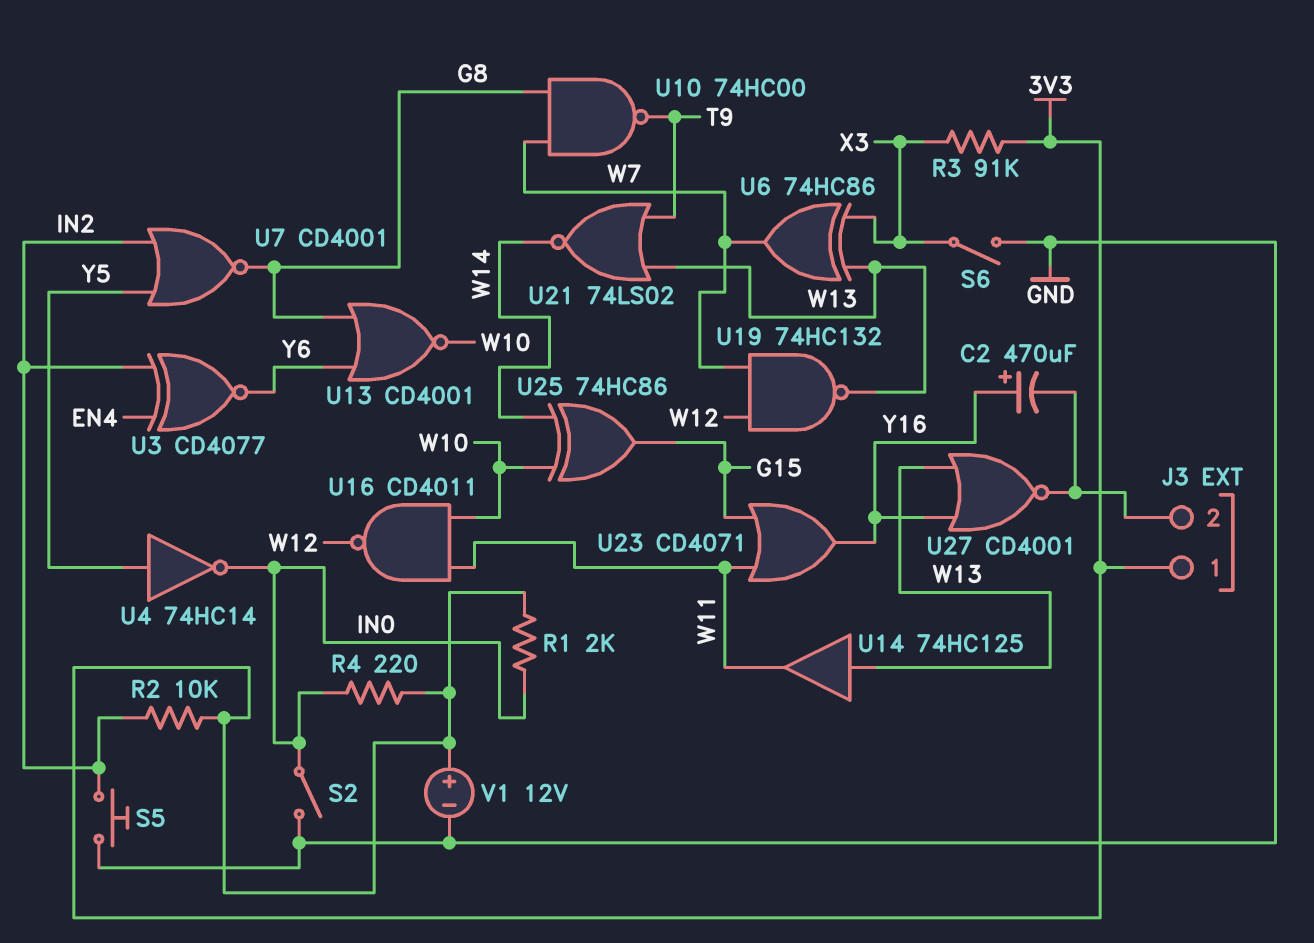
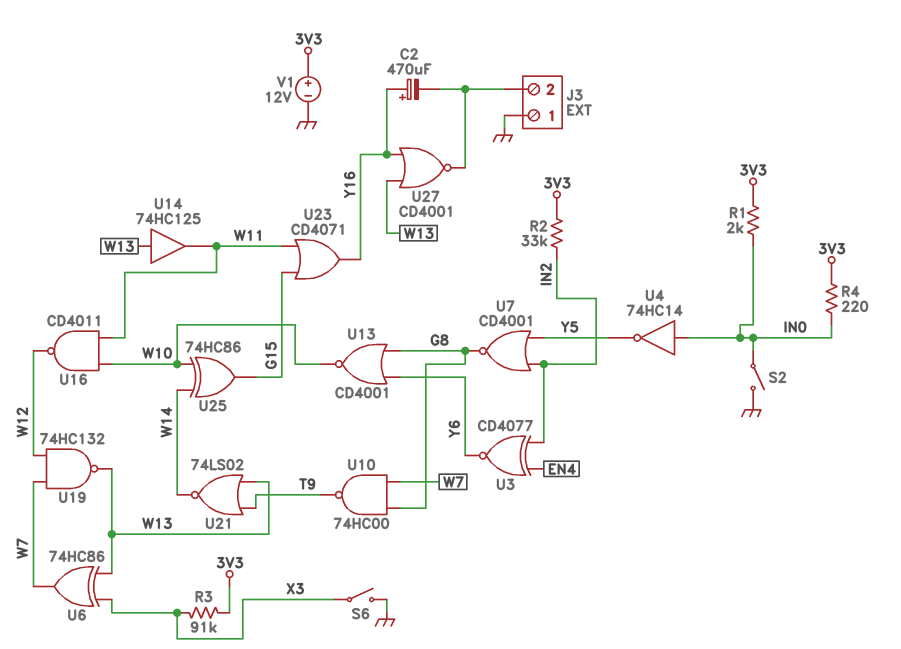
J3 pin 1: 3V3 -> GND
R2: 10k (3V3, IN2) -> 33k (3V3, IN2)
S5: button (GND, IN2) -> none
U4: NOT 74HC14 (in Y5, out IN0) -> NOT 74HC14 (in IN0, out Y5)

